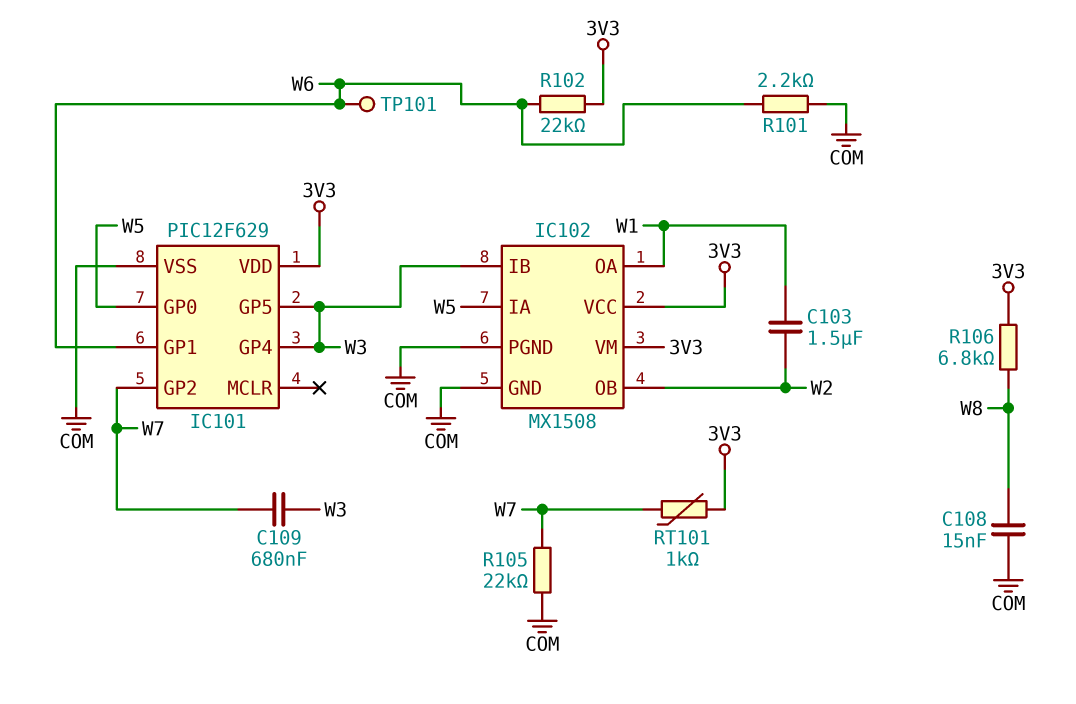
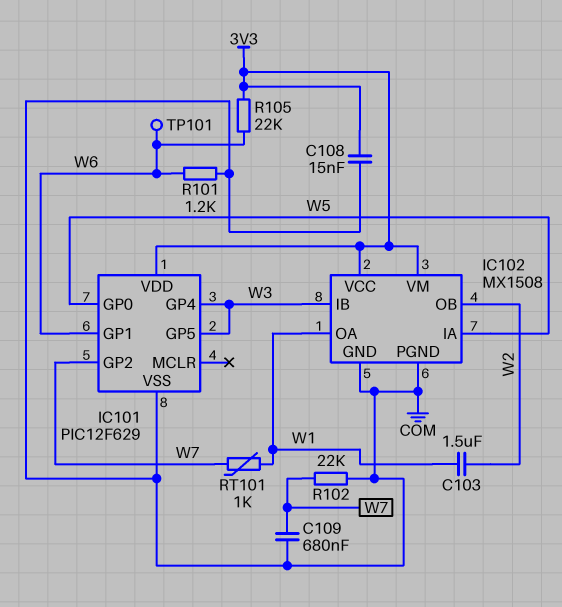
C108: 15nF (COM, W8) -> 15nF (3V3, COM)
C109: 680nF (W3, W7) -> 680nF (COM, W7)
R101: 2.2k (COM, W6) -> 1.2k (COM, W6)
R102: 22k (3V3, W6) -> 22k (COM, W7)
R105: 22k (COM, W7) -> 22k (3V3, W6)
R106: 6.8k (3V3, W8) -> none
RT101: 1k (3V3, W7) -> 1k (W1, W7)

